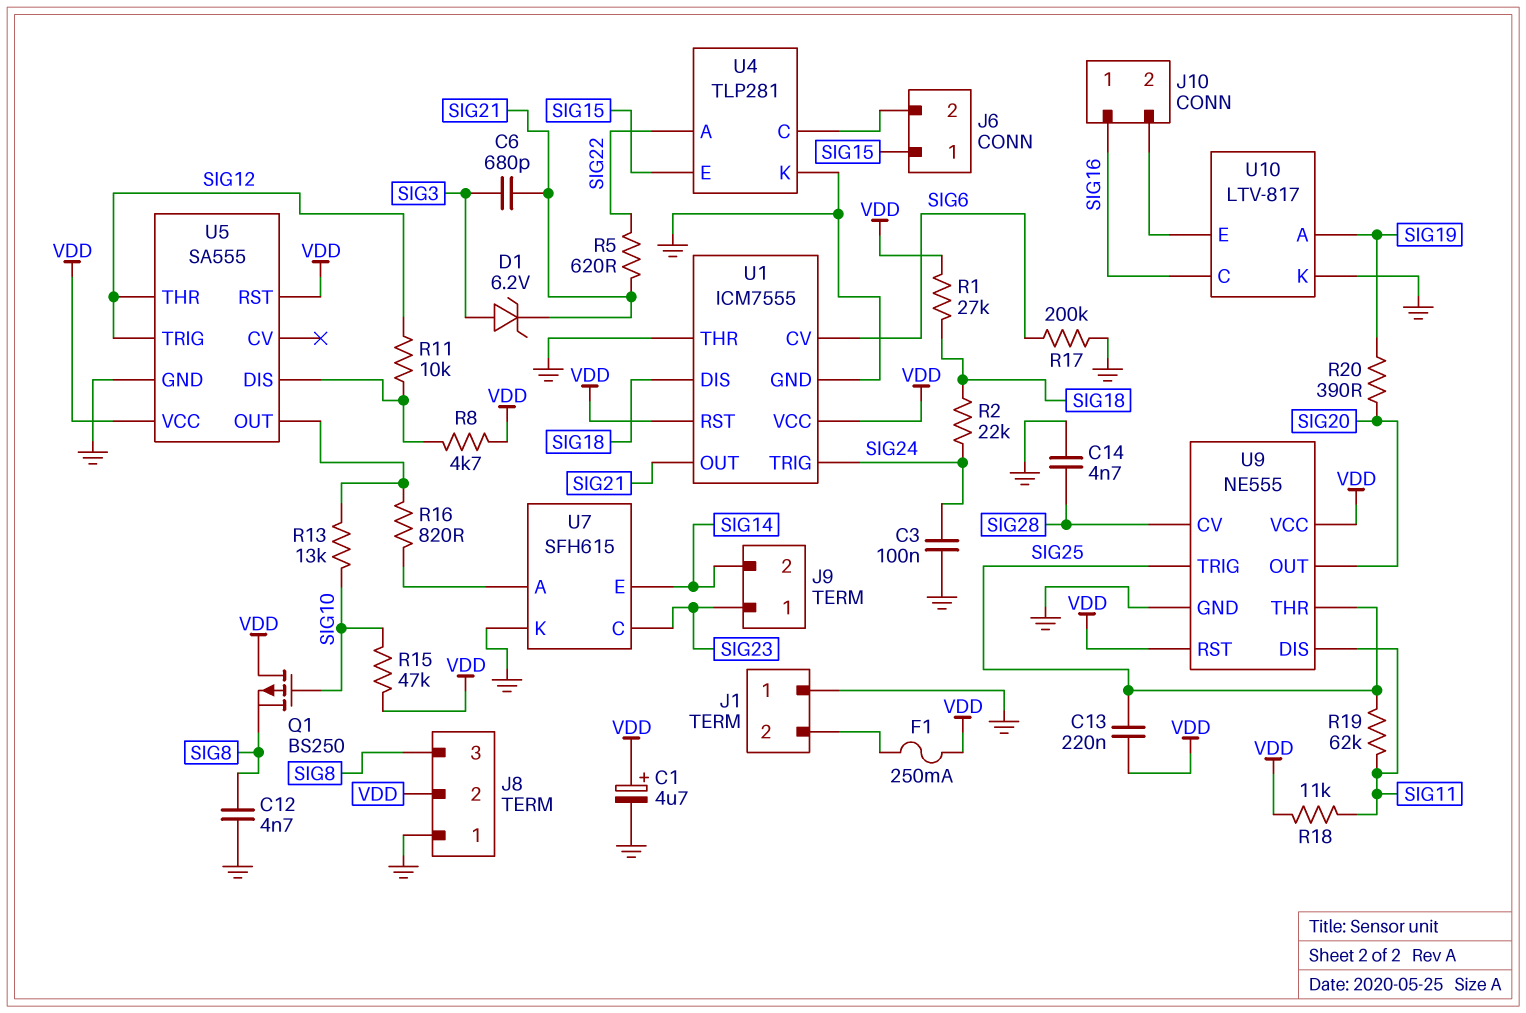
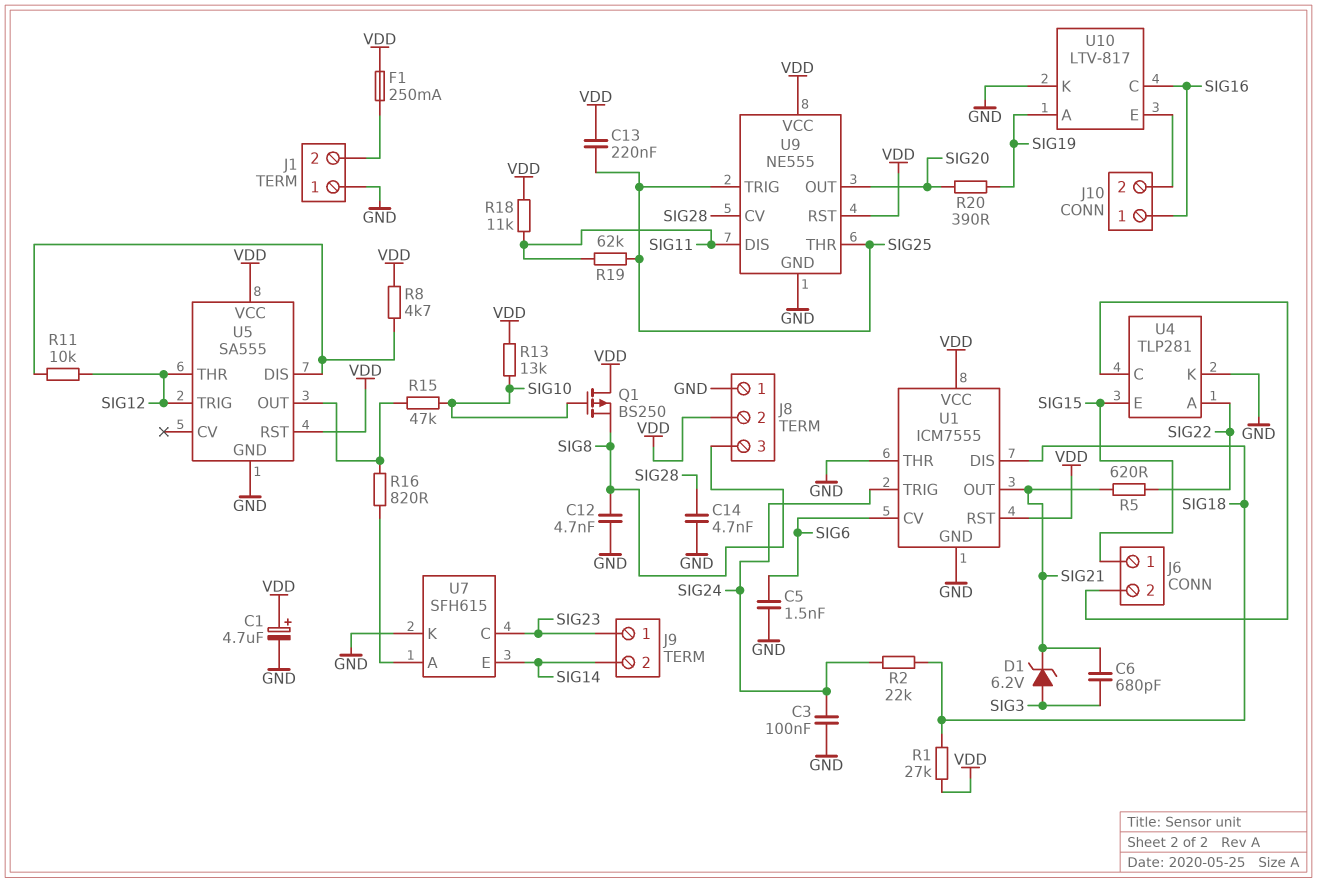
C5: none -> 1.5nF (GND, SIG6)
R13: 13k (SIG10, U5/OUT) -> 13k (SIG10, VDD)
R15: 47k (SIG10, VDD) -> 47k (SIG10, U5/OUT)
R17: 200k (GND, SIG6) -> none

